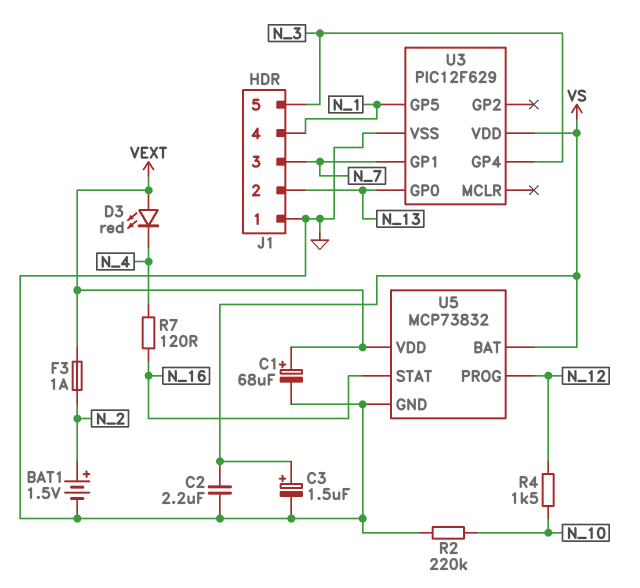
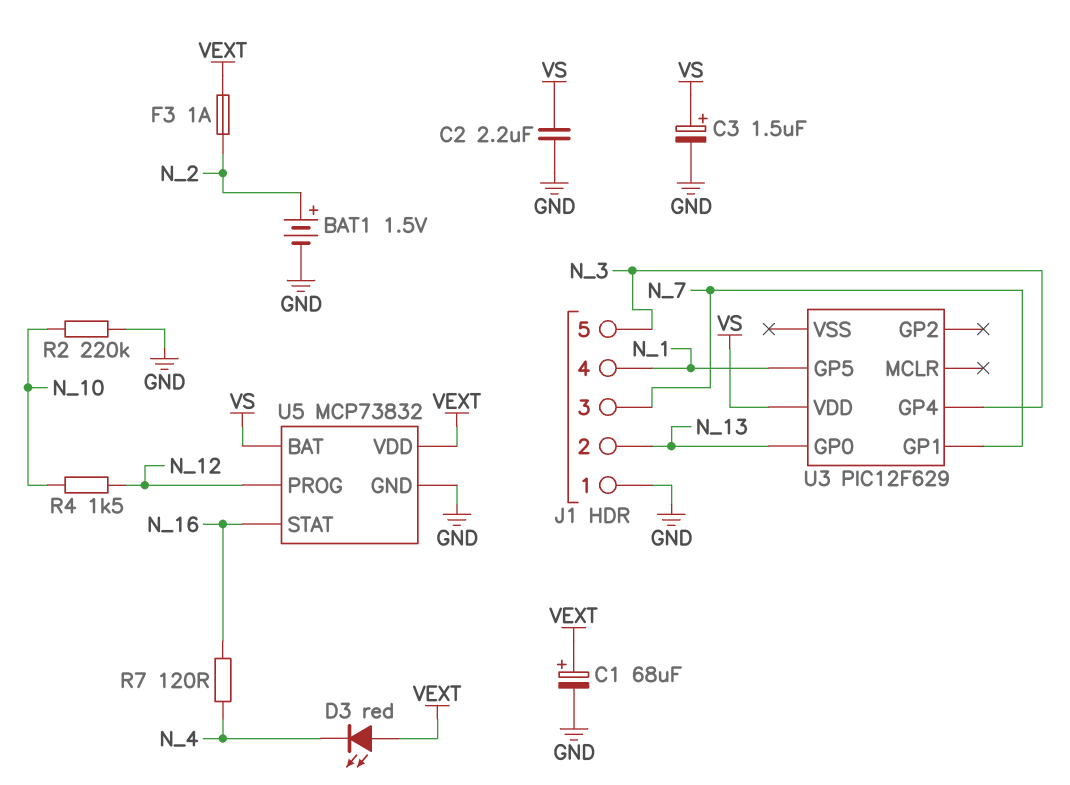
U3 pin VSS: GND -> none

